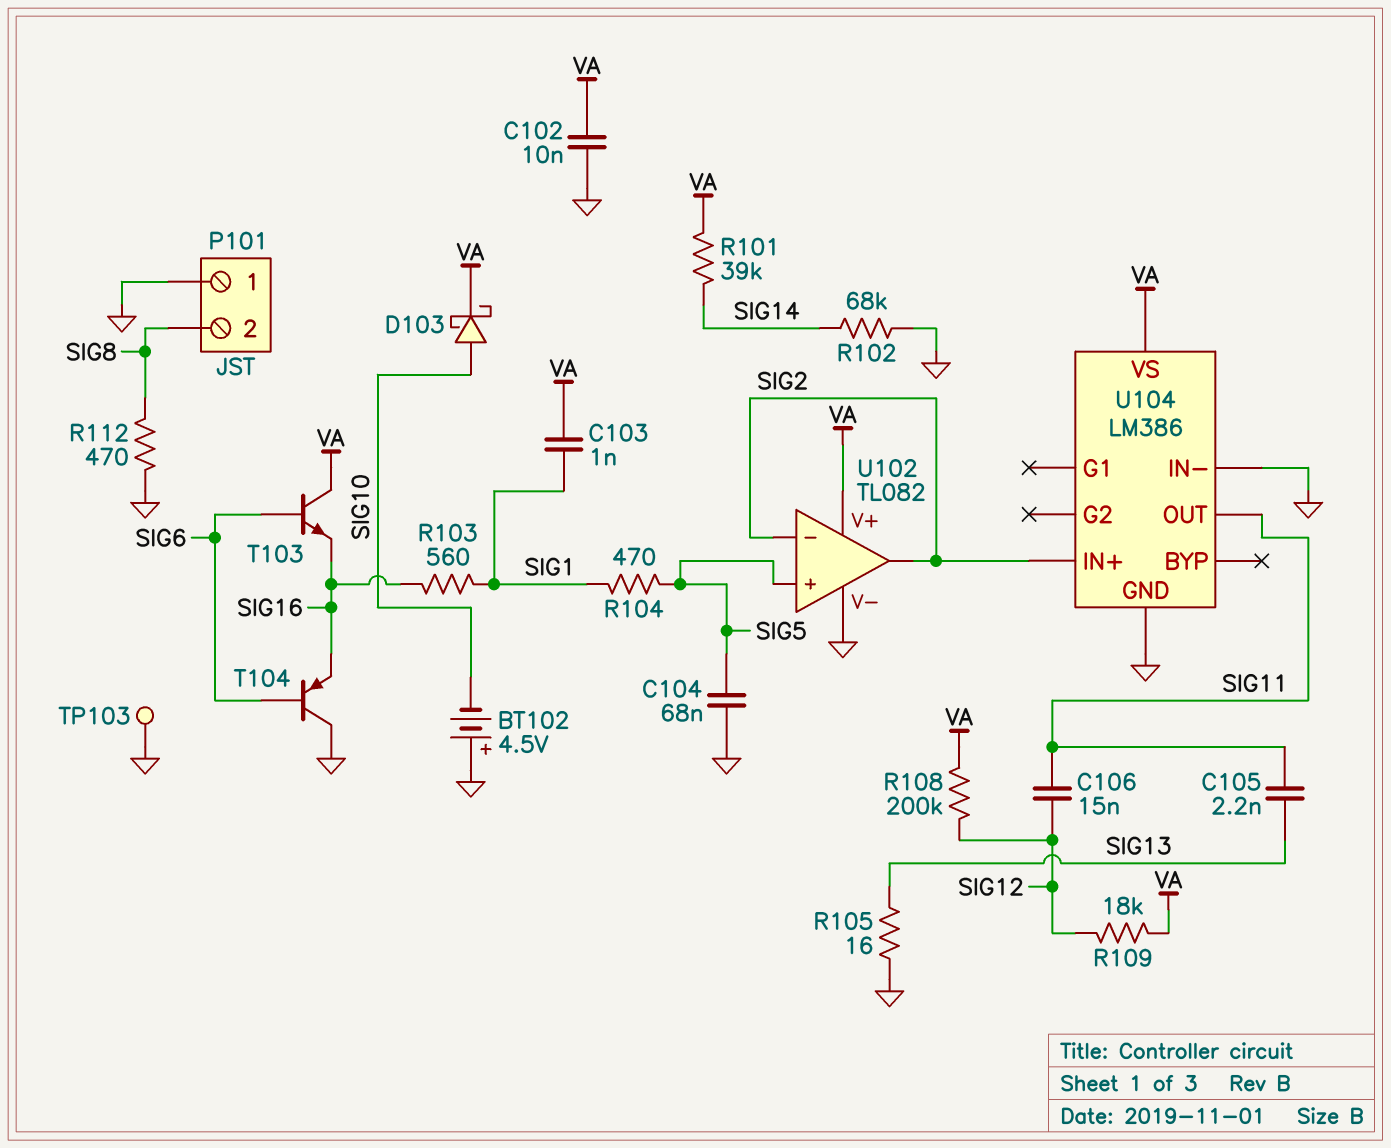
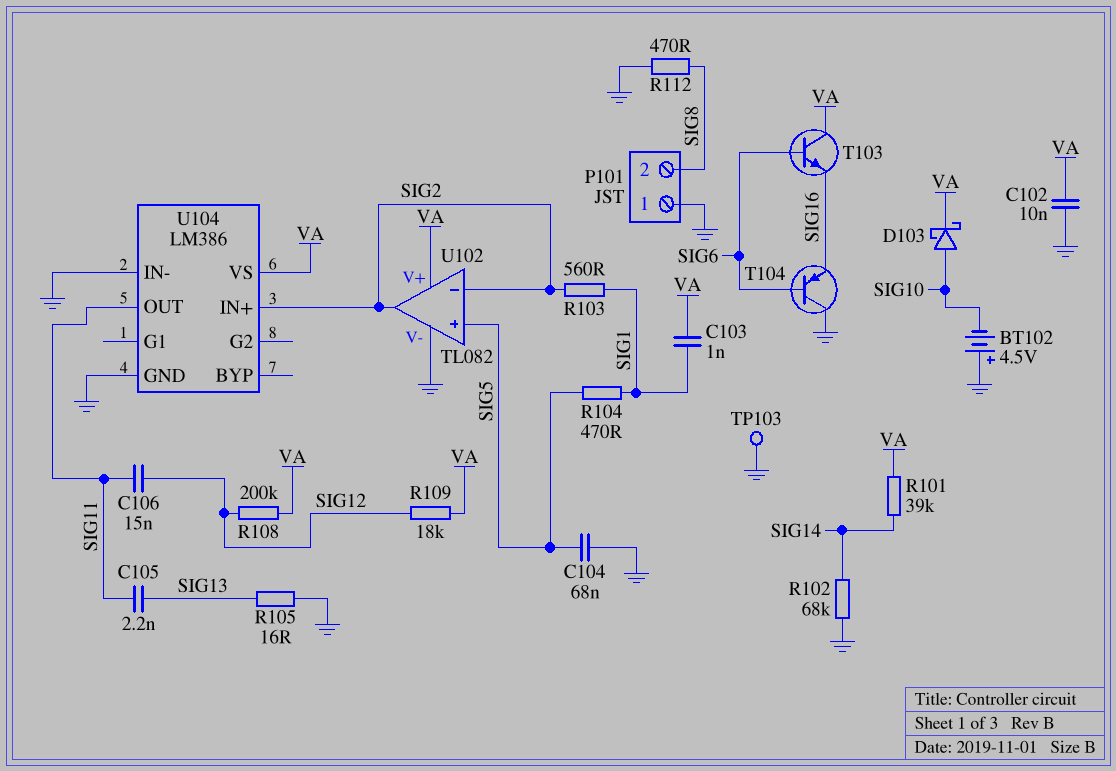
R103: 560 (SIG1, SIG16) -> 560 (SIG1, SIG2)

